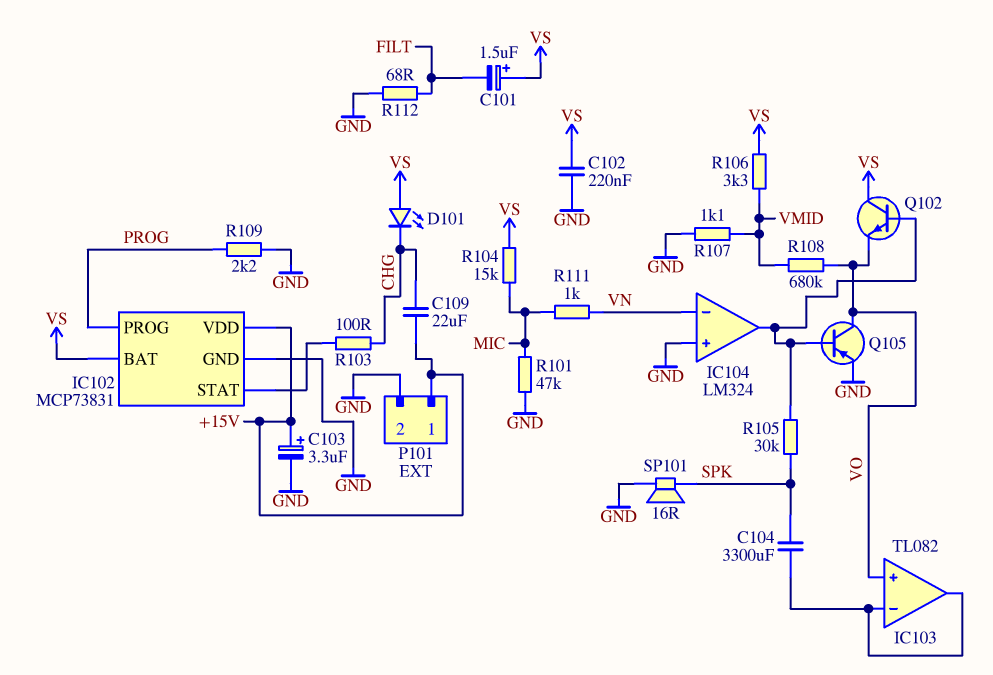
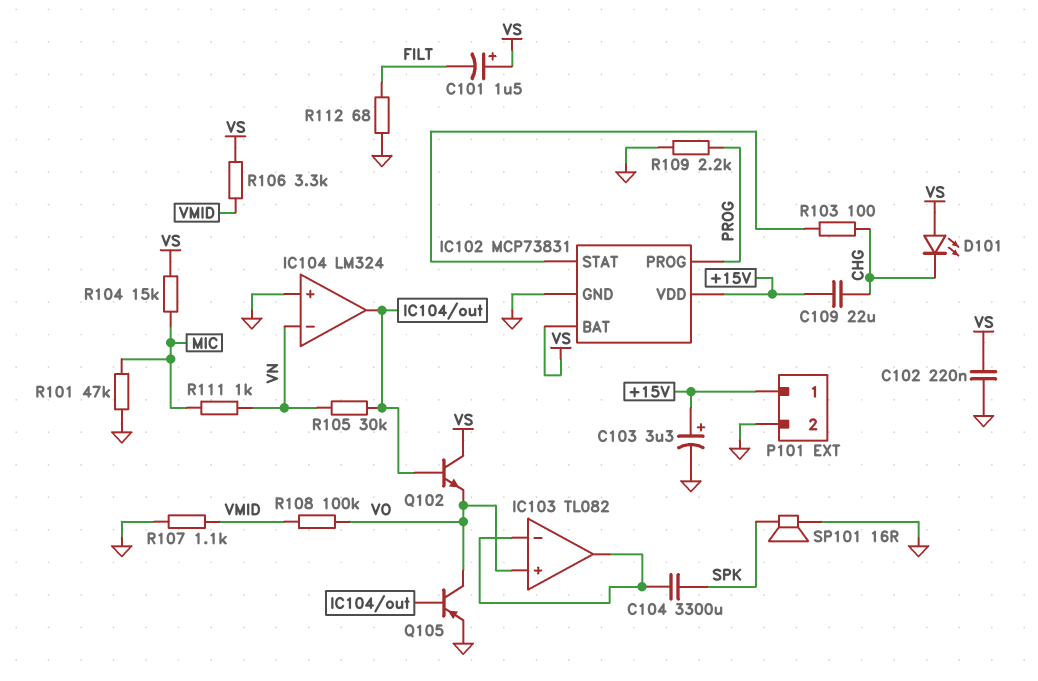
R105: 30k (IC104/out, SPK) -> 30k (IC104/out, VN)
R108: 680k (VMID, VO) -> 100k (VMID, VO)

